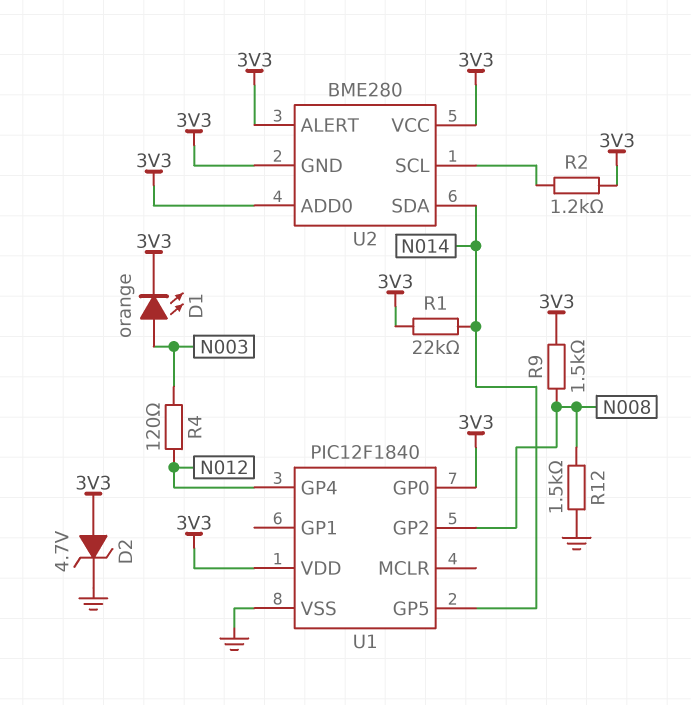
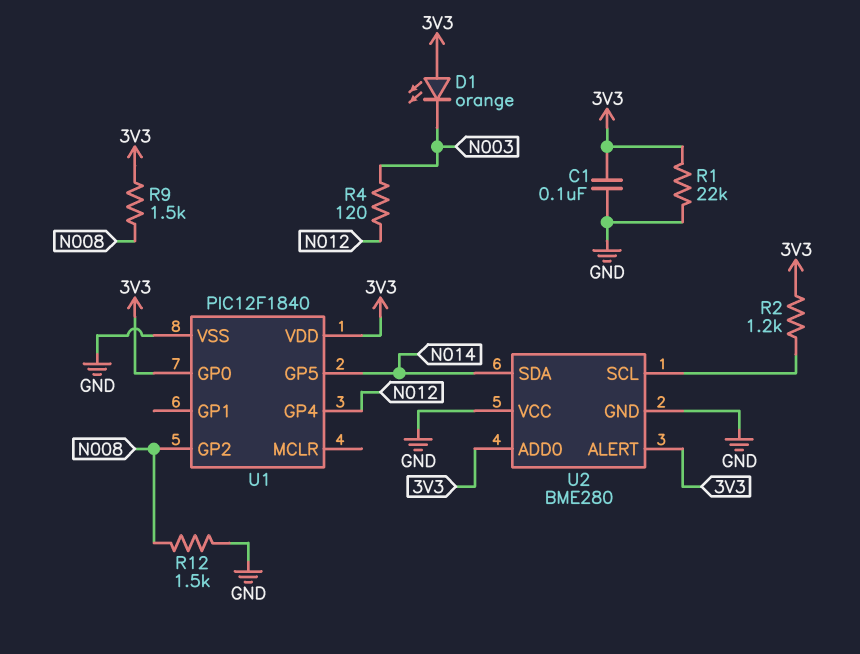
C1: none -> 100nF (3V3, GND)
D1: LED orange (A N003, K 3V3) -> LED orange (A 3V3, K N003)
D2: zener 4.7V (A 3V3, K GND) -> none
R1: 22k (3V3, N014) -> 22k (3V3, GND)
U2 pin GND: 3V3 -> GND
U2 pin VCC: 3V3 -> GND

